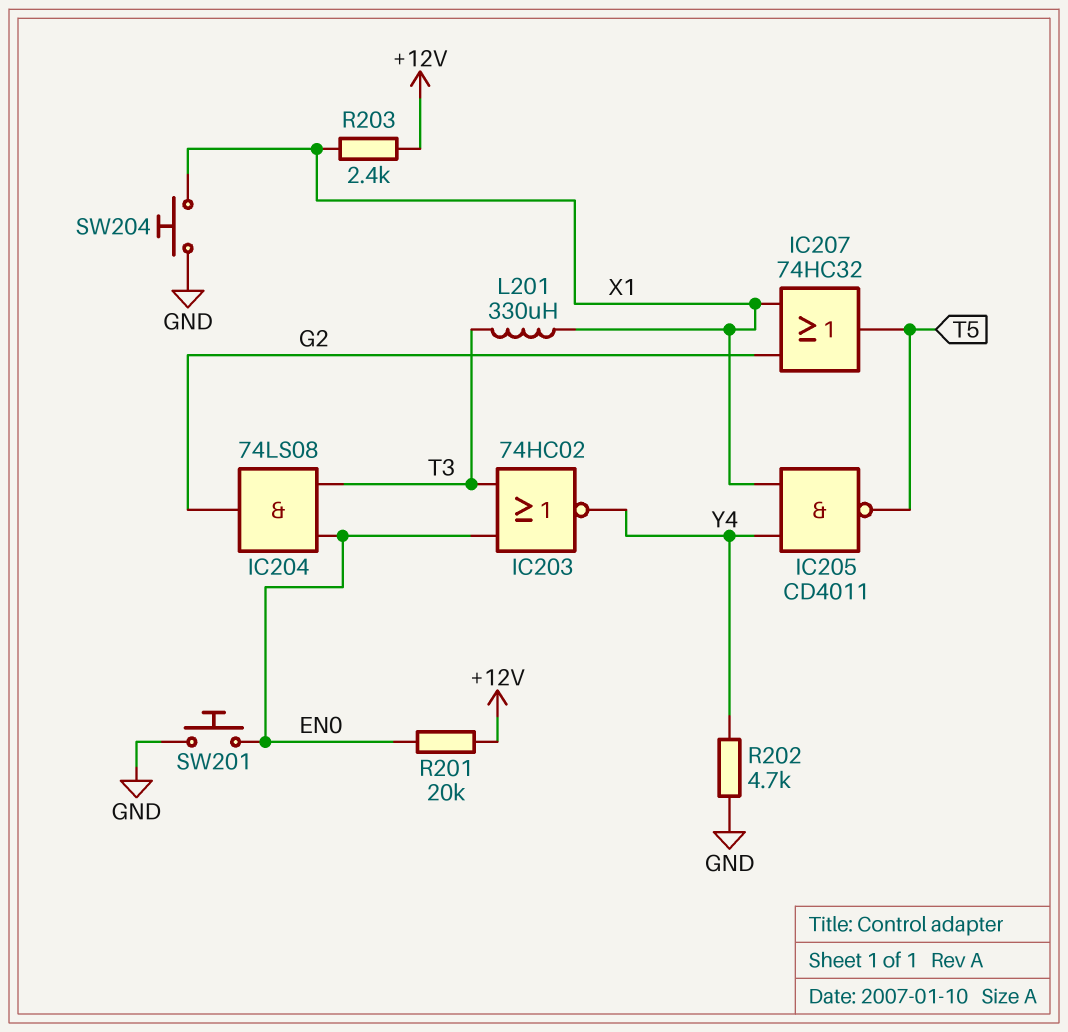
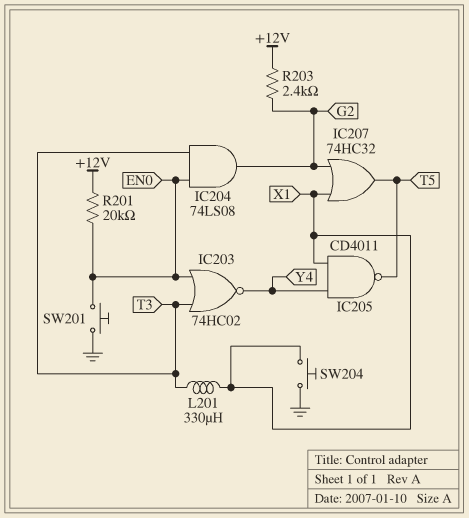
R202: 4.7k (GND, Y4) -> none
R203: 2.4k (+12V, X1) -> 2.4k (+12V, G2)

